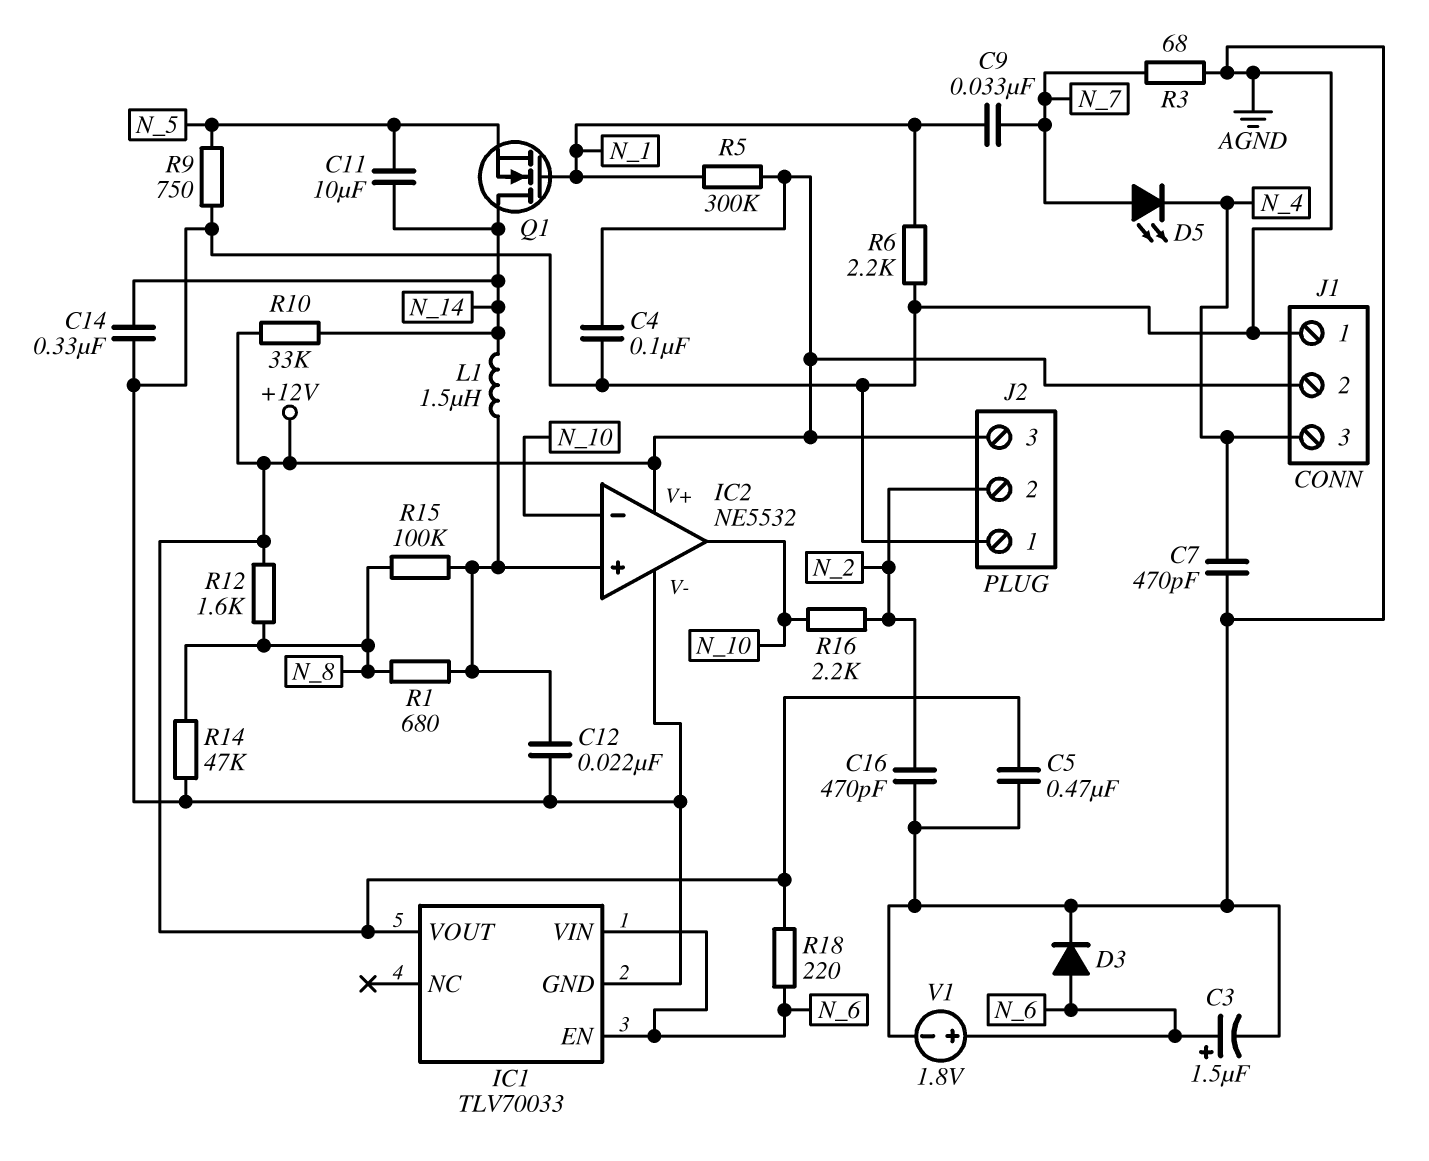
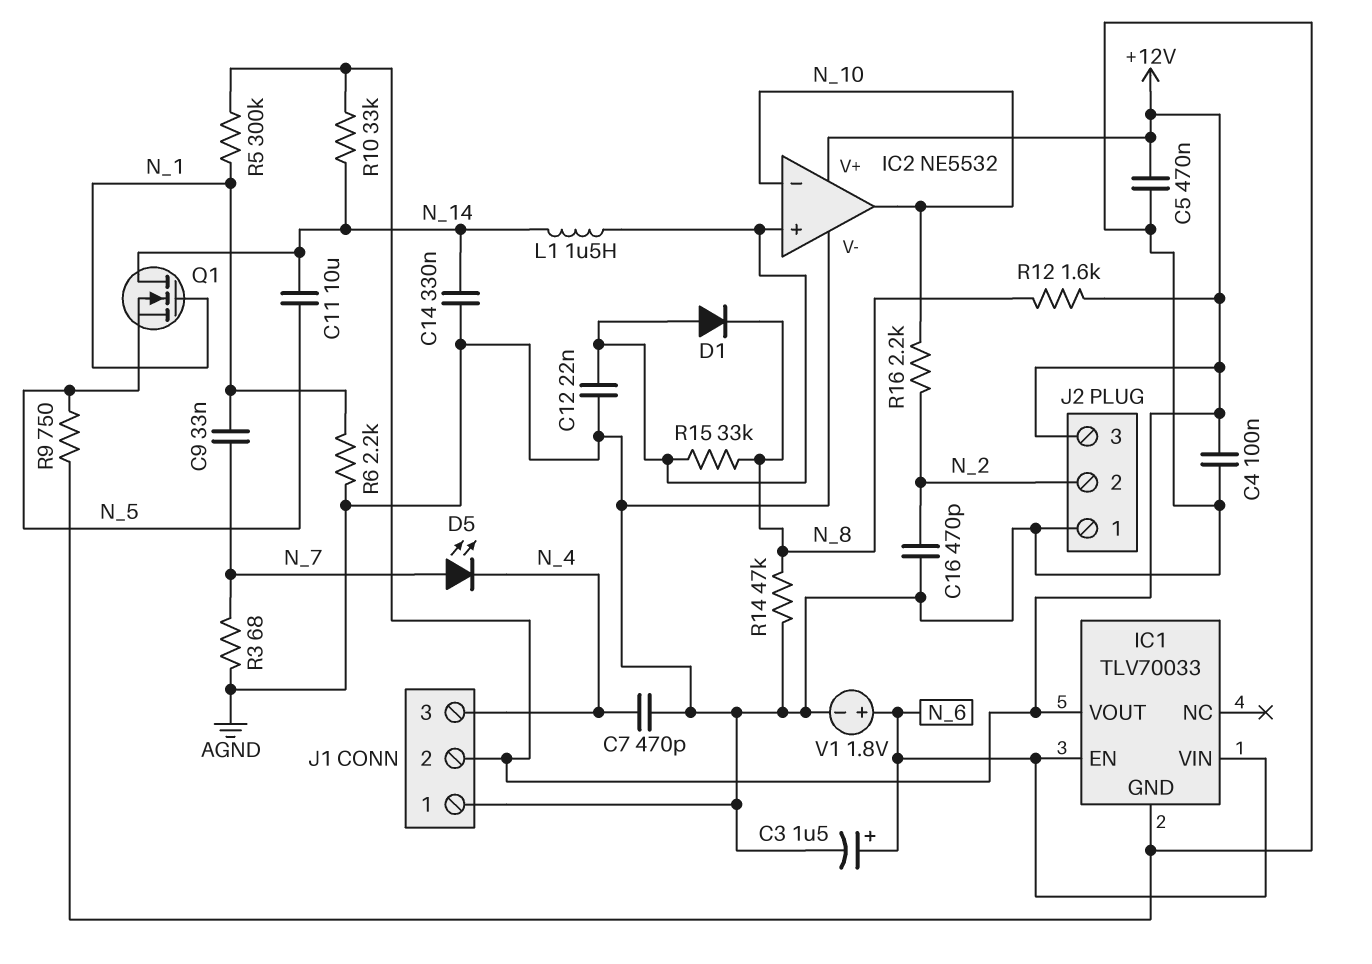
D1: none -> diode (A IC2/in+, K N_8)
D3: diode (A N_6, K AGND) -> none
R1: 680 (IC2/in+, N_8) -> none
R15: 100k (IC2/in+, N_8) -> 33k (IC2/in+, N_8)
R18: 220 (+12V, N_6) -> none

